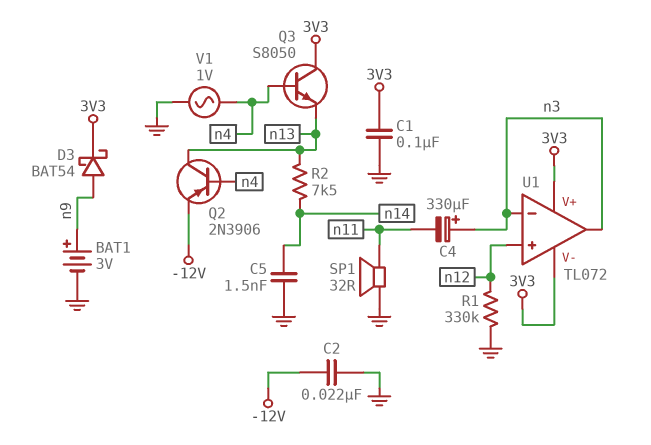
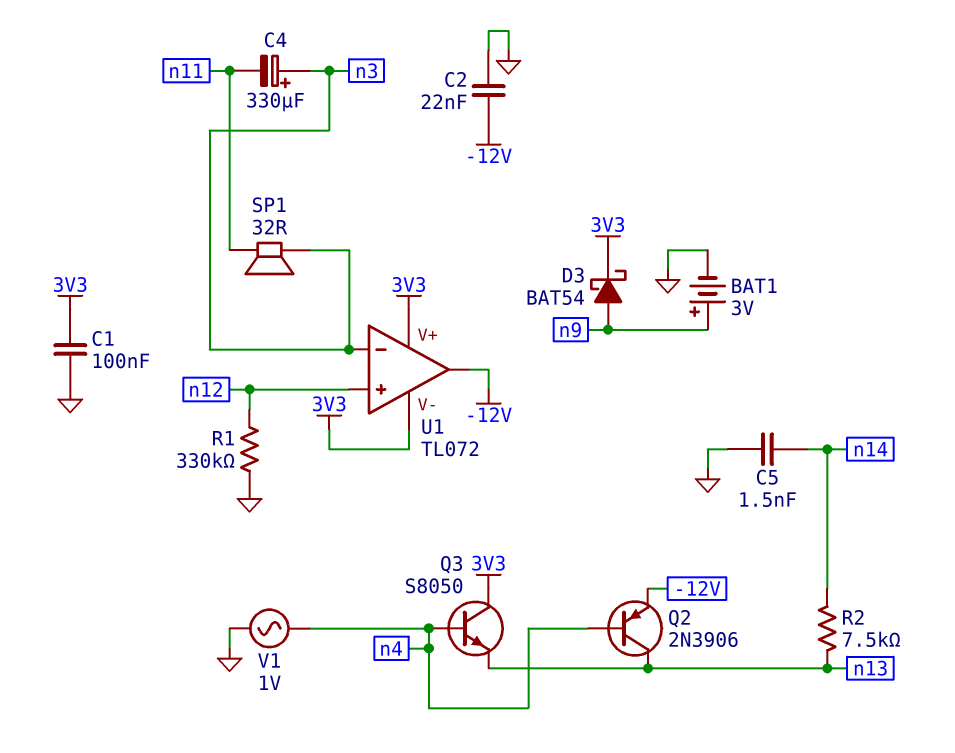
SP1: speaker 32R (GND, n11) -> speaker 32R (n3, n11)
U1 pin out: n3 -> -12V

